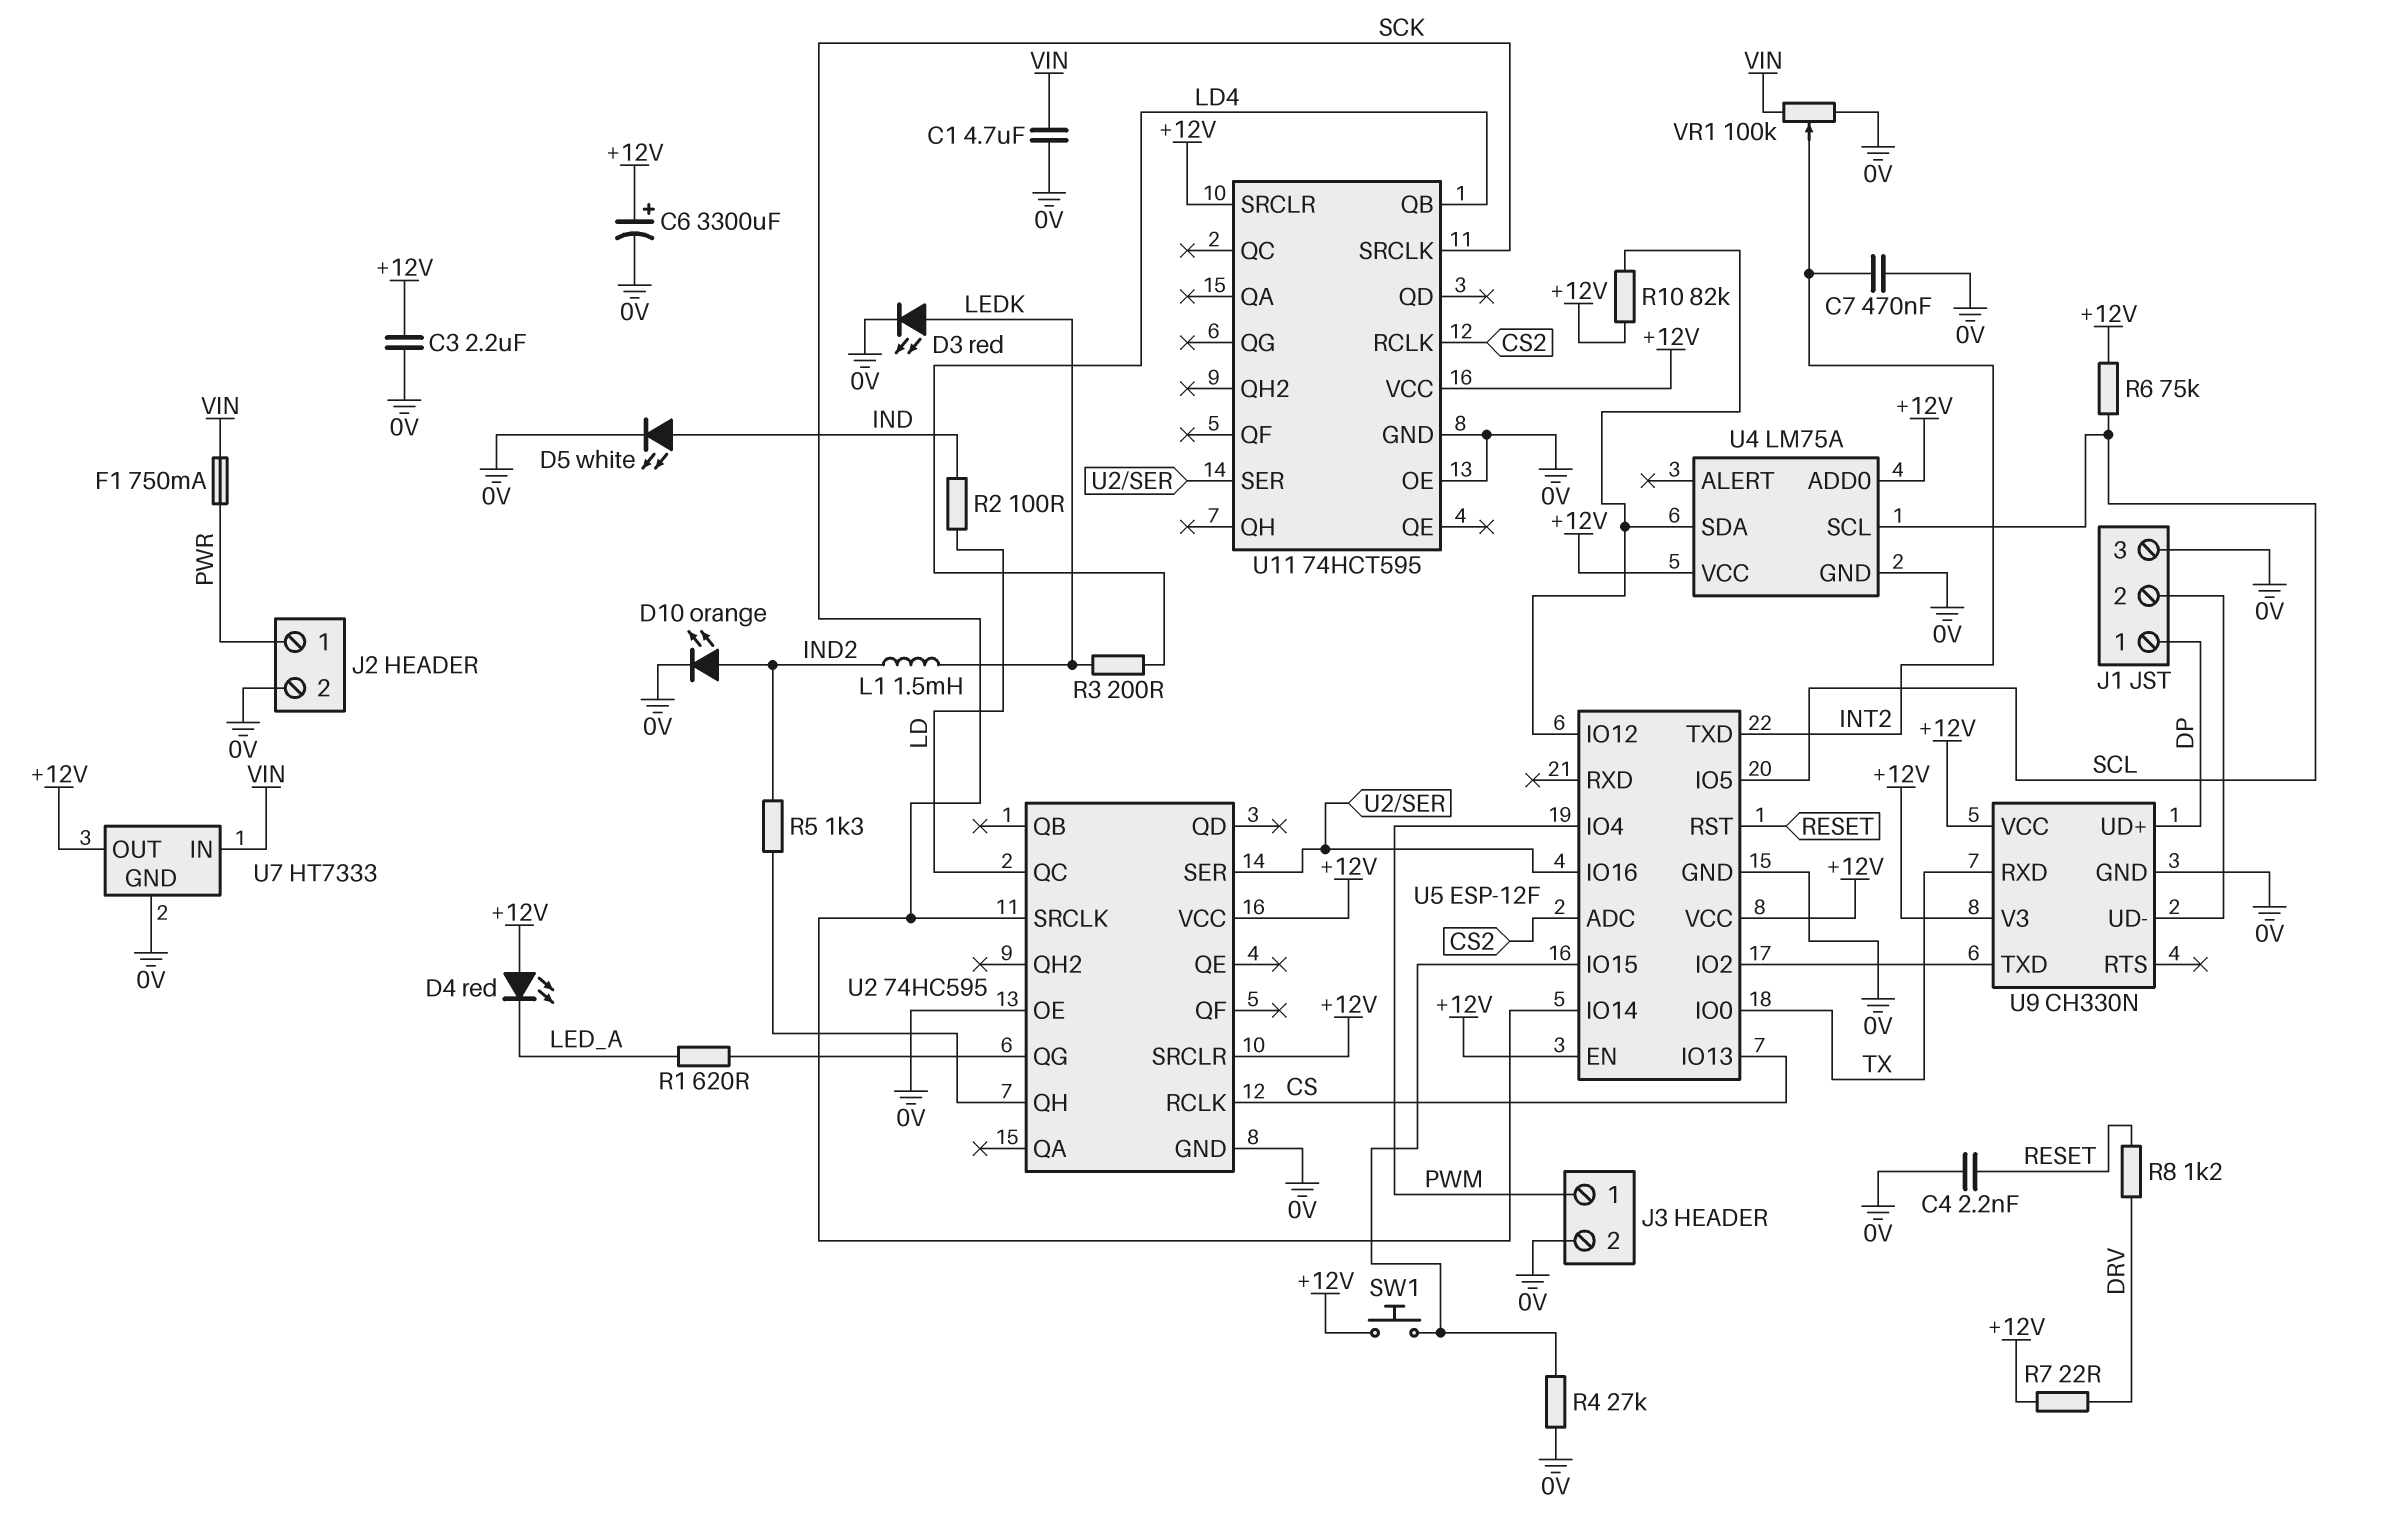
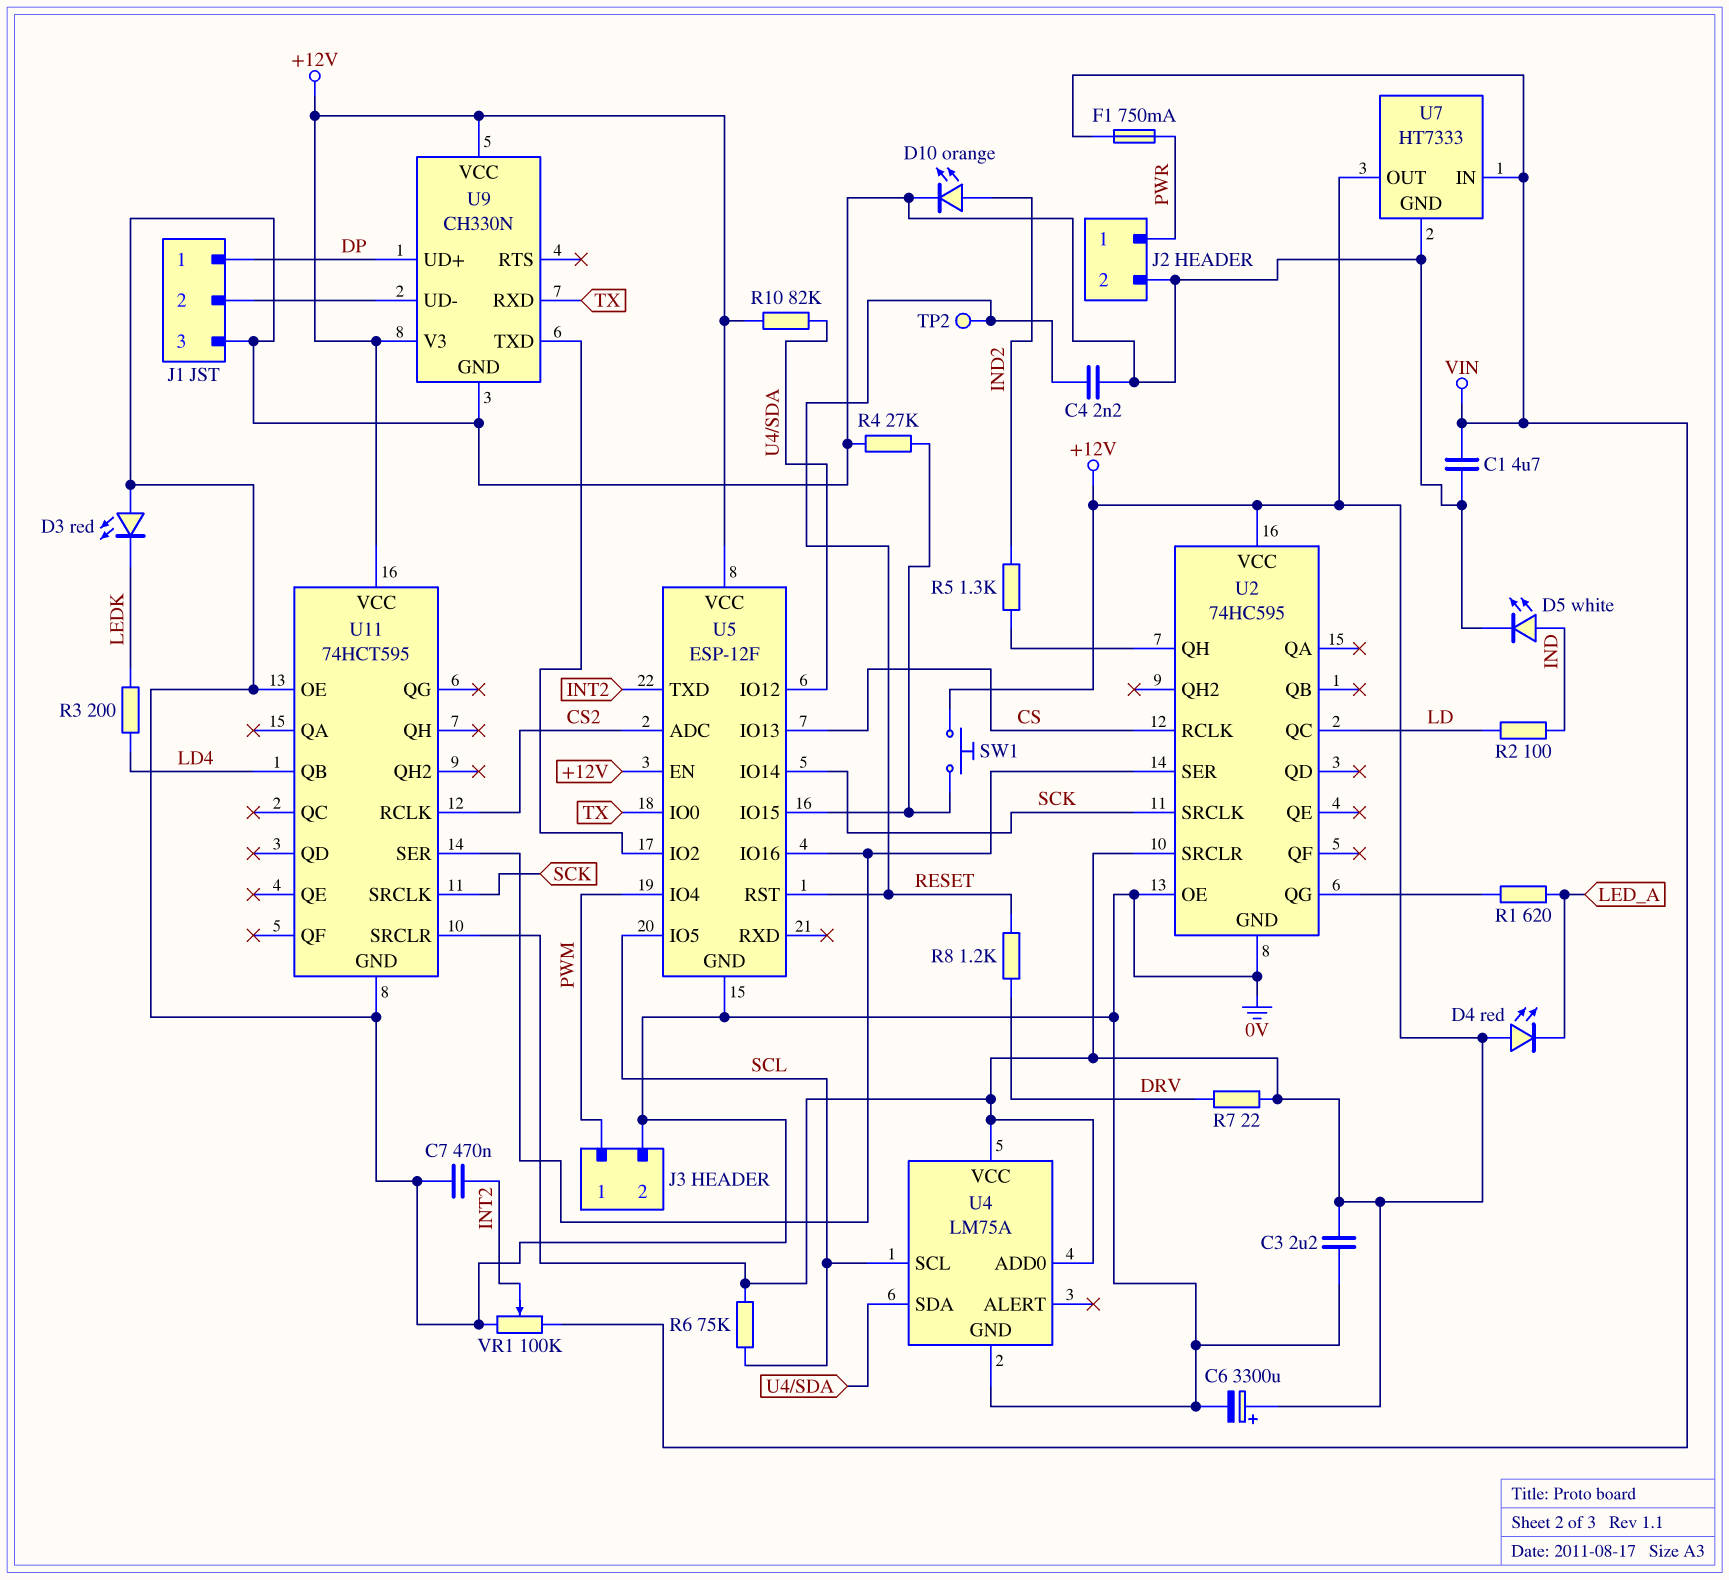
D3: LED red (A LEDK, K 0V) -> LED red (A 0V, K LEDK)
L1: 1.5mH (IND2, LEDK) -> none
TP2: none -> test point (RESET)

